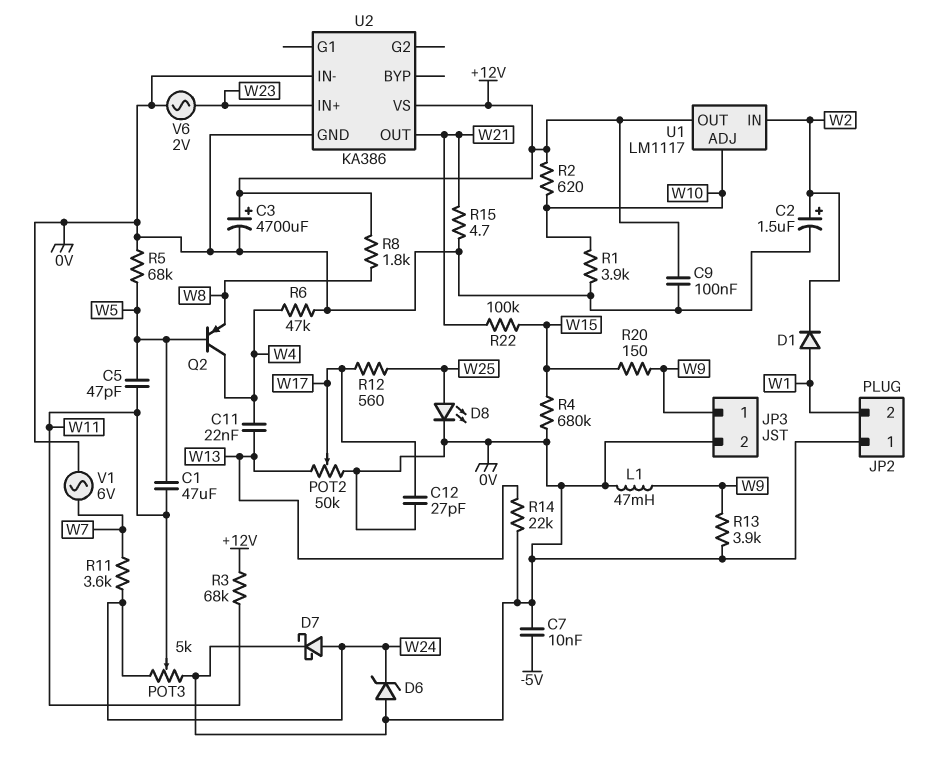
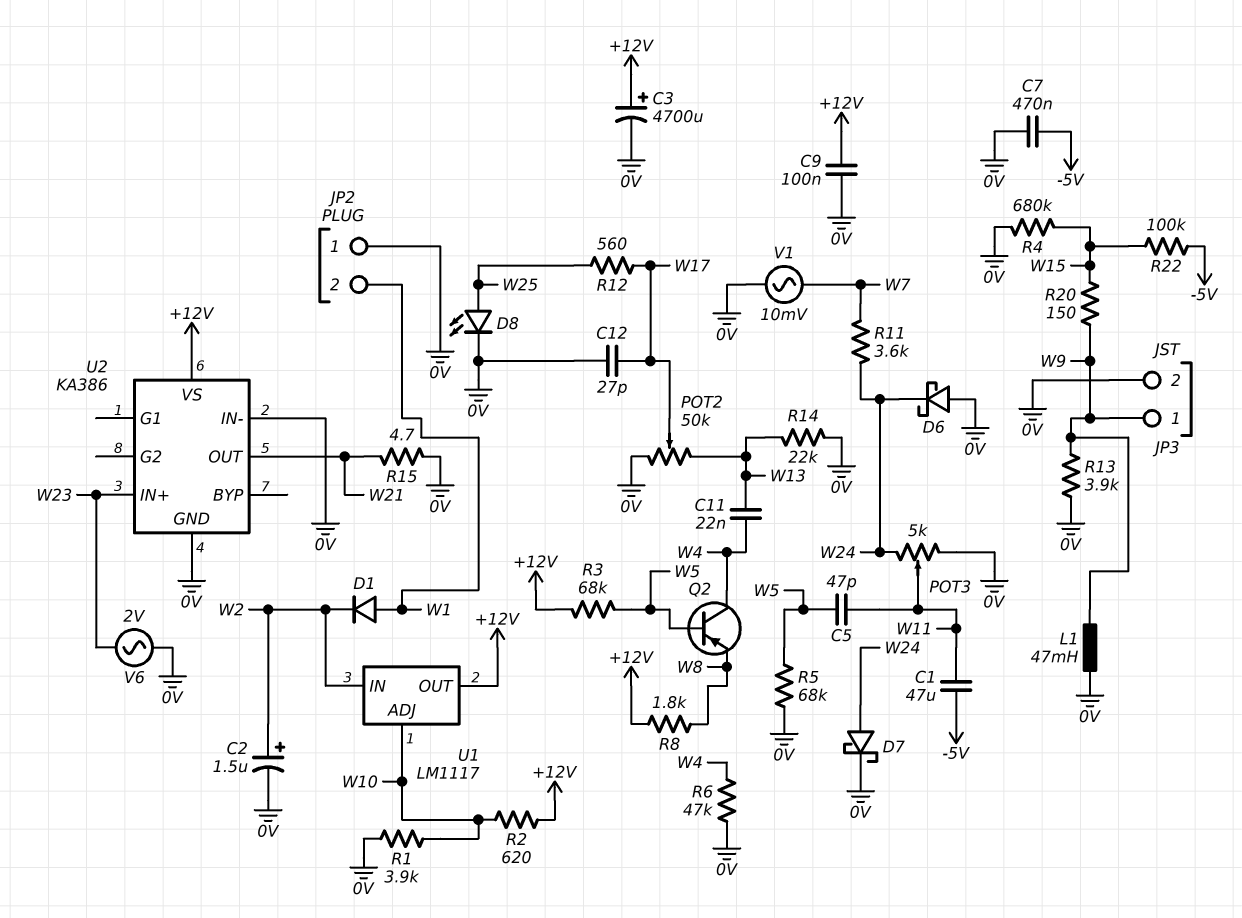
C1: 47uF (W5, W11) -> 47uF (-5V, W11)
C7: 10nF (-5V, 0V) -> 470nF (-5V, 0V)
D6: zener (A 0V, K W24) -> schottky (A 0V, K W24)
R3: 68k (+12V, W11) -> 68k (+12V, W5)
R22: 100k (W15, W21) -> 100k (-5V, W15)
V1: AC 6V (0V, W7) -> AC 10mV (0V, W7)

